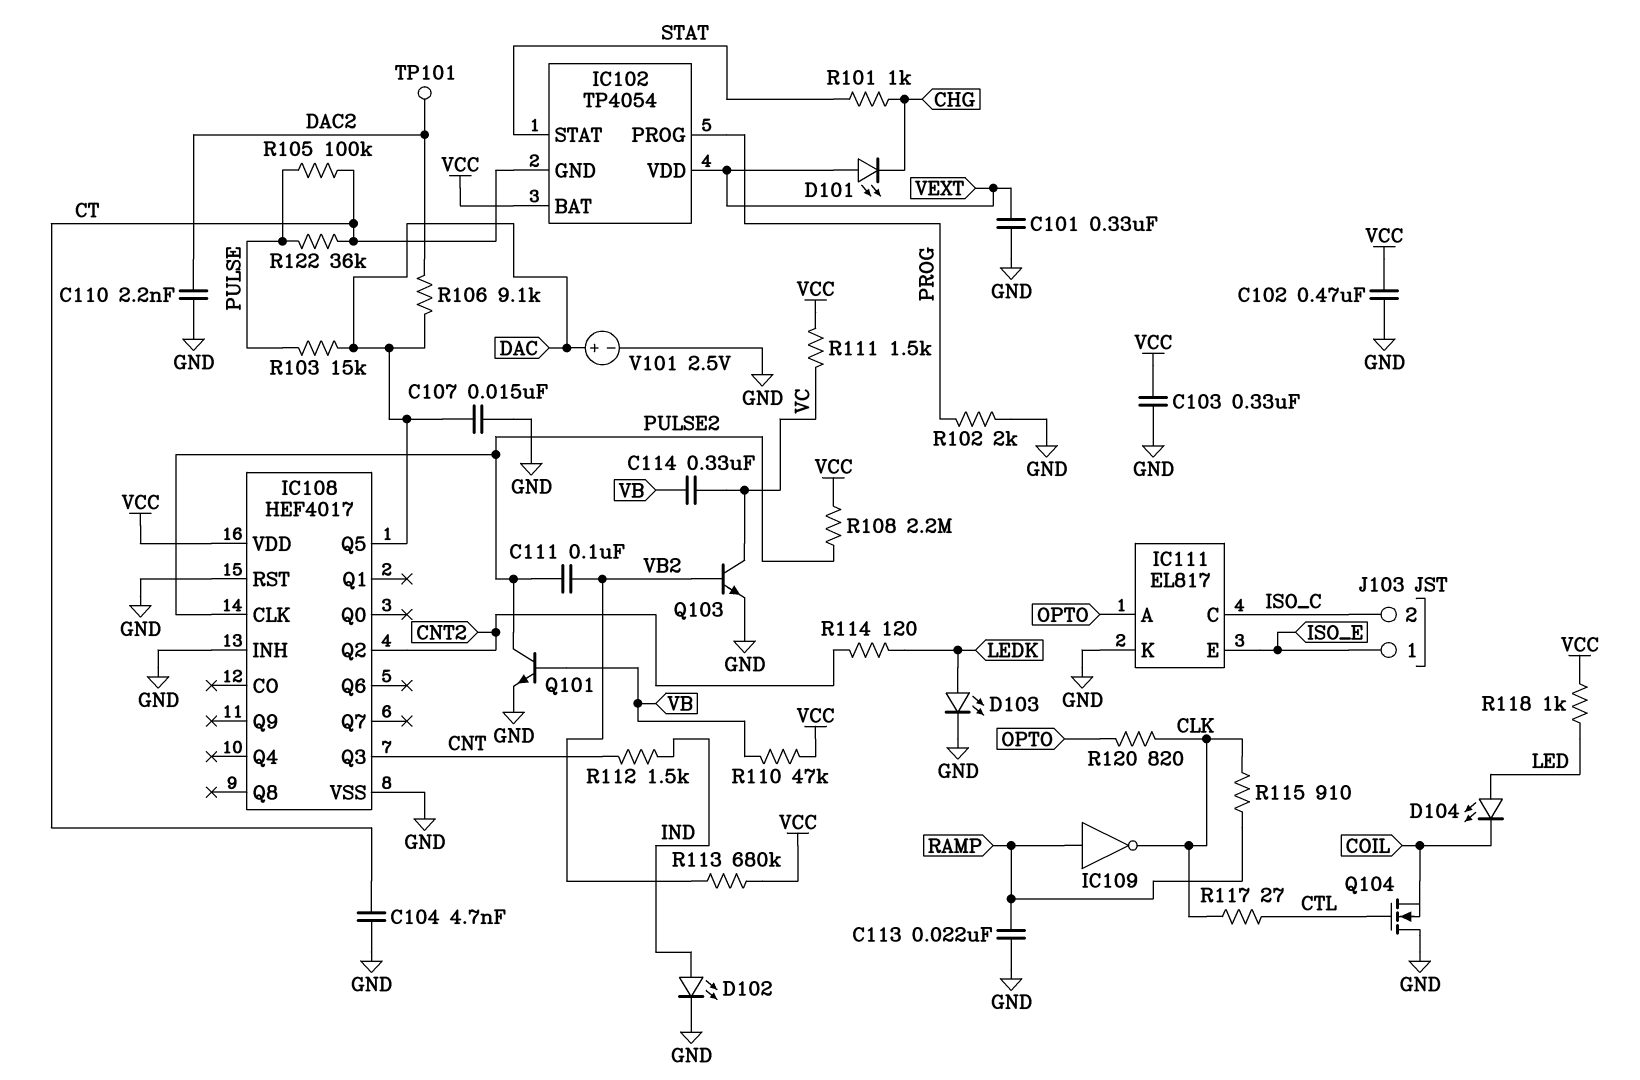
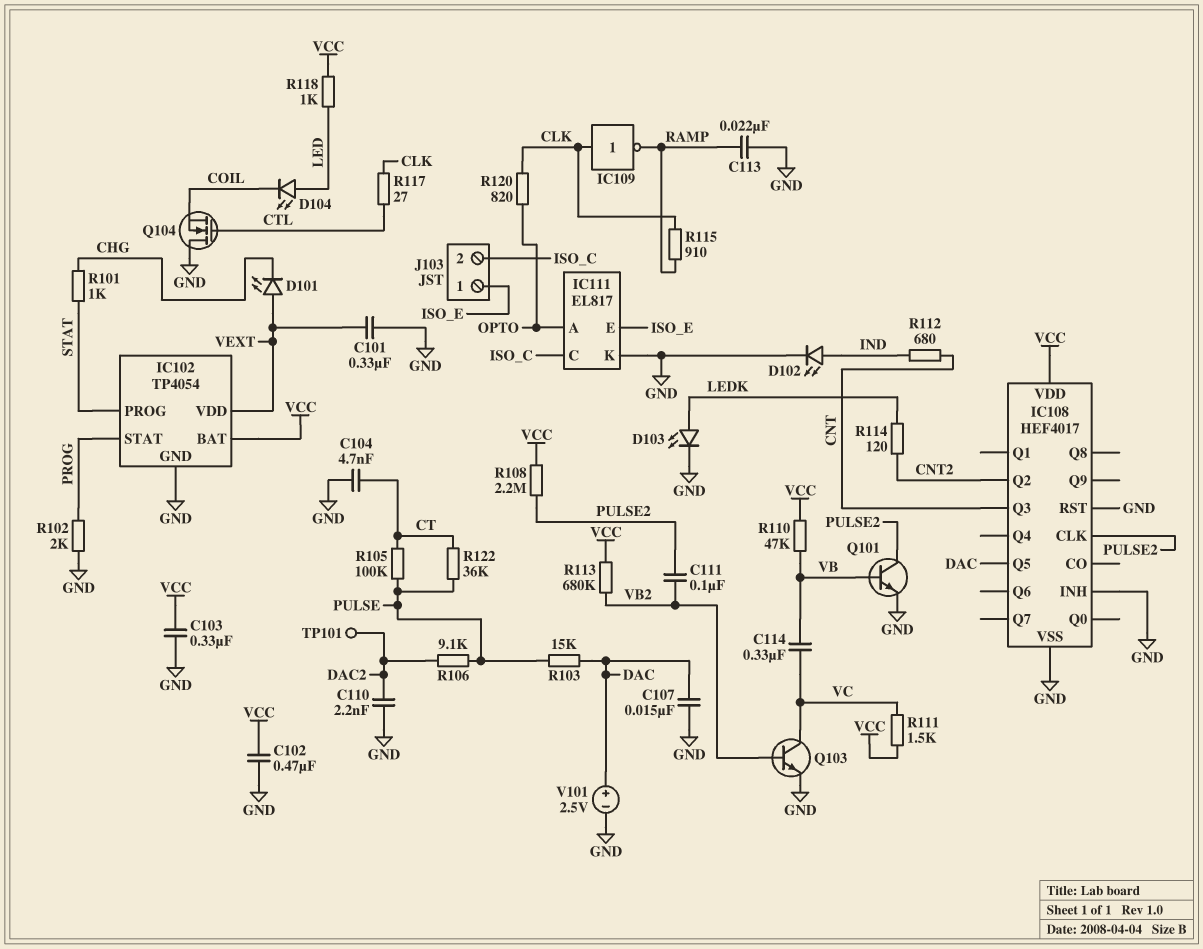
IC102 pin GND: CT -> GND
IC102 pin PROG: PROG -> STAT
IC102 pin STAT: STAT -> PROG
IC109: NOT (in RAMP, out CLK) -> NOT (in CLK, out RAMP)
R106: 9.1k (DAC, DAC2) -> 9.1k (DAC2, PULSE)
R112: 1.5k (CNT, IND) -> 680 (CNT, IND)

